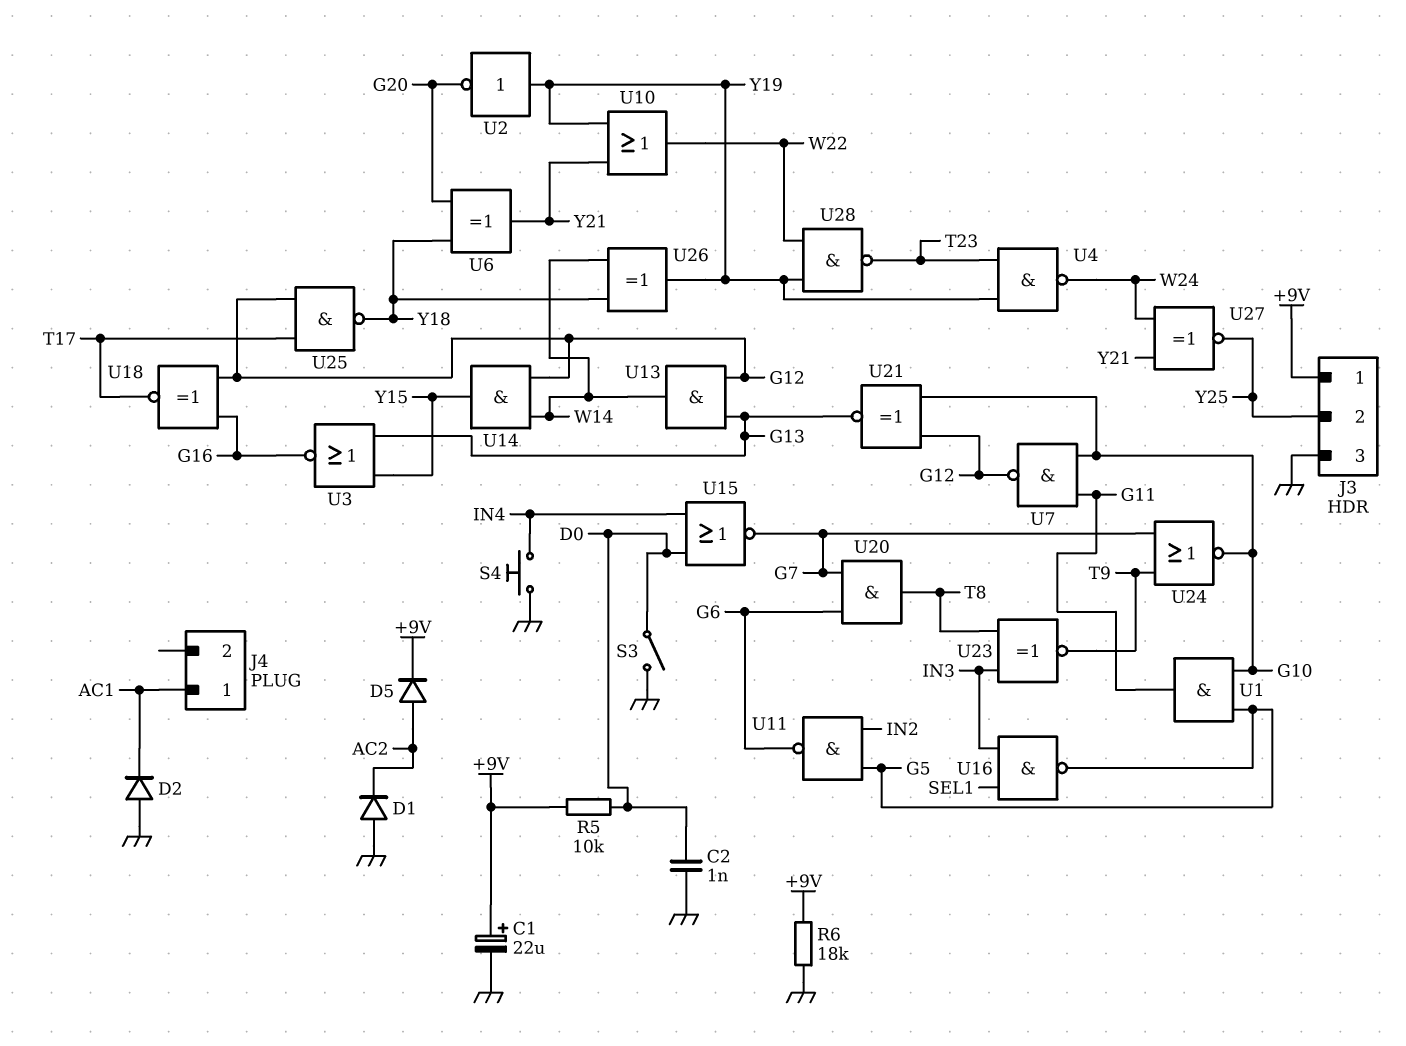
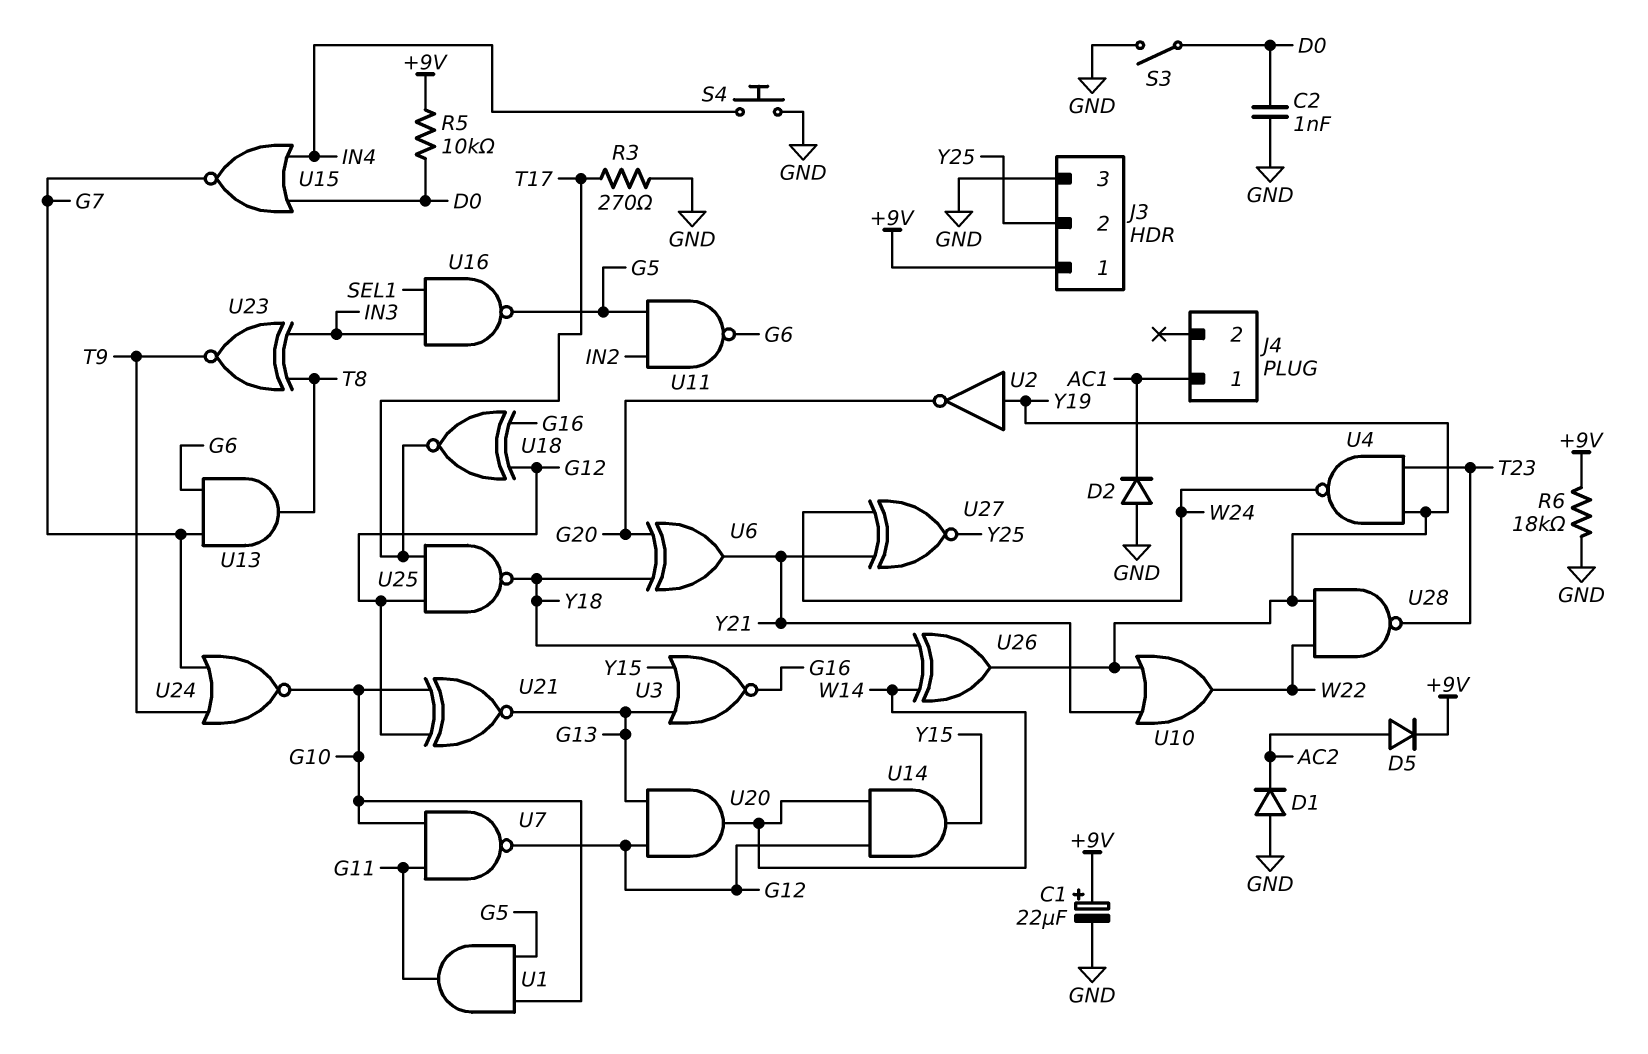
R3: none -> 270 (GND, T17)
U13: AND (in G12, in G13, out W14) -> AND (in G6, in G7, out T8)
U20: AND (in G6, in G7, out T8) -> AND (in G12, in G13, out W14)

